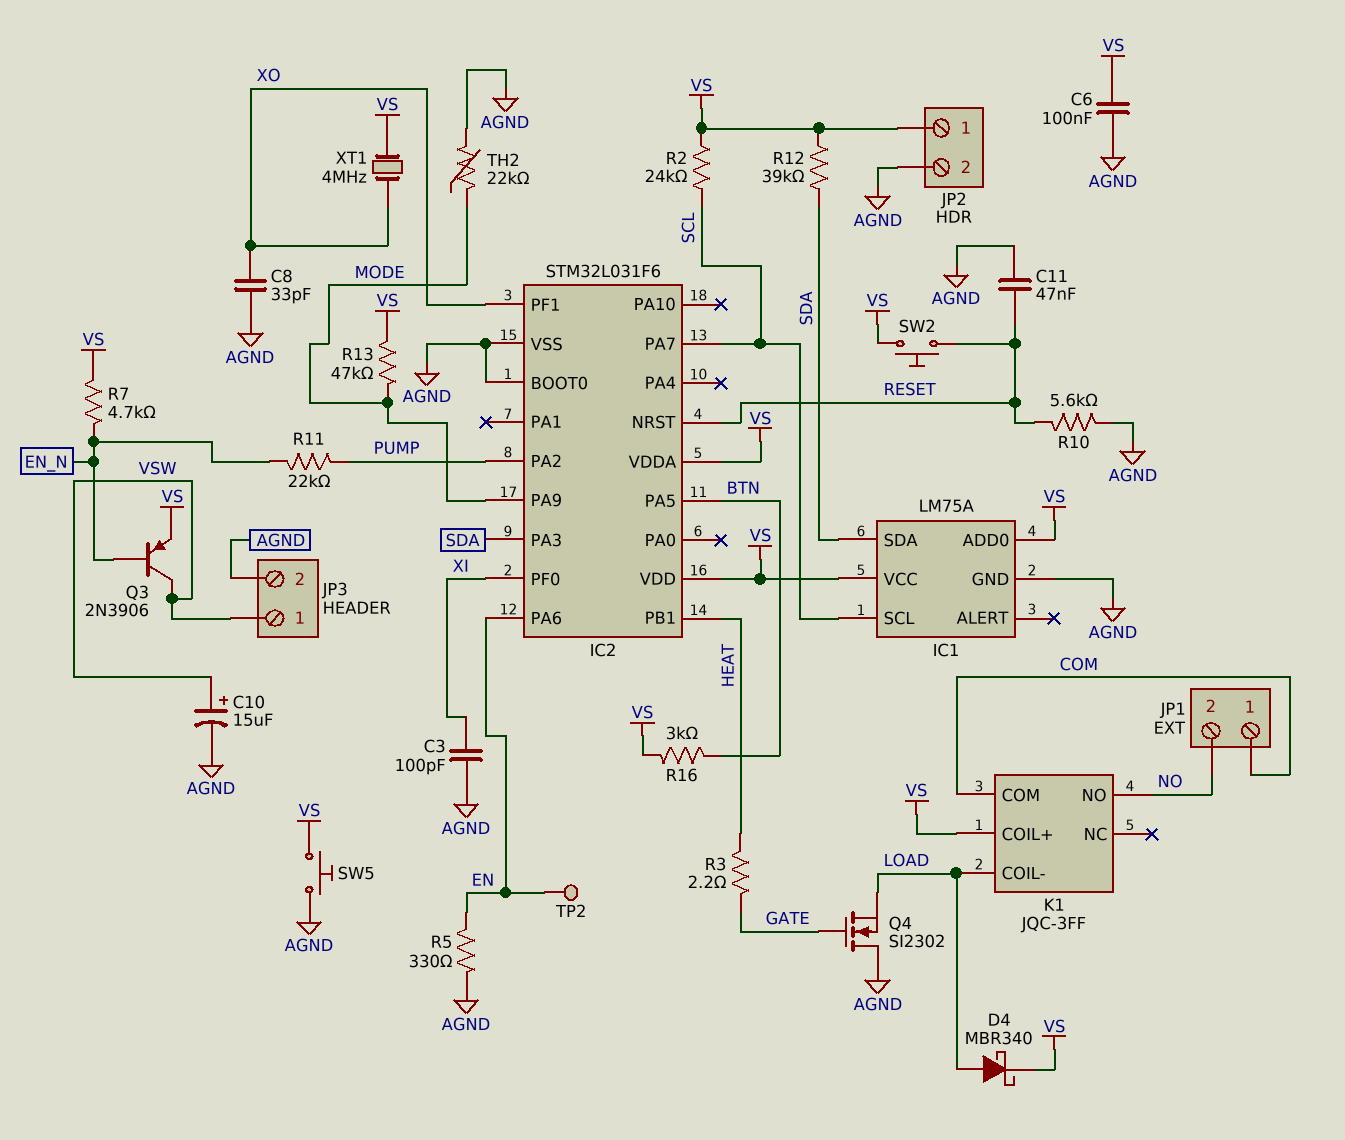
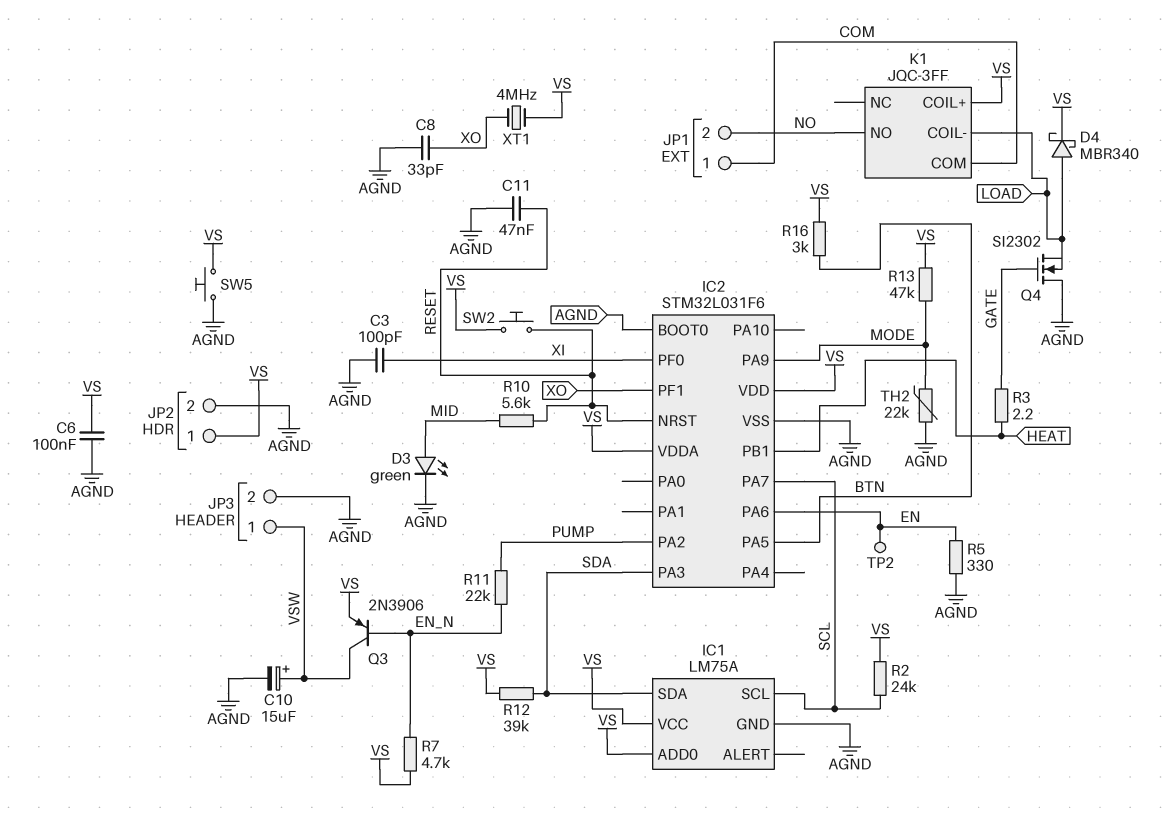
D3: none -> LED green (A MID, K AGND)
R10: 5.6k (AGND, RESET) -> 5.6k (MID, RESET)

